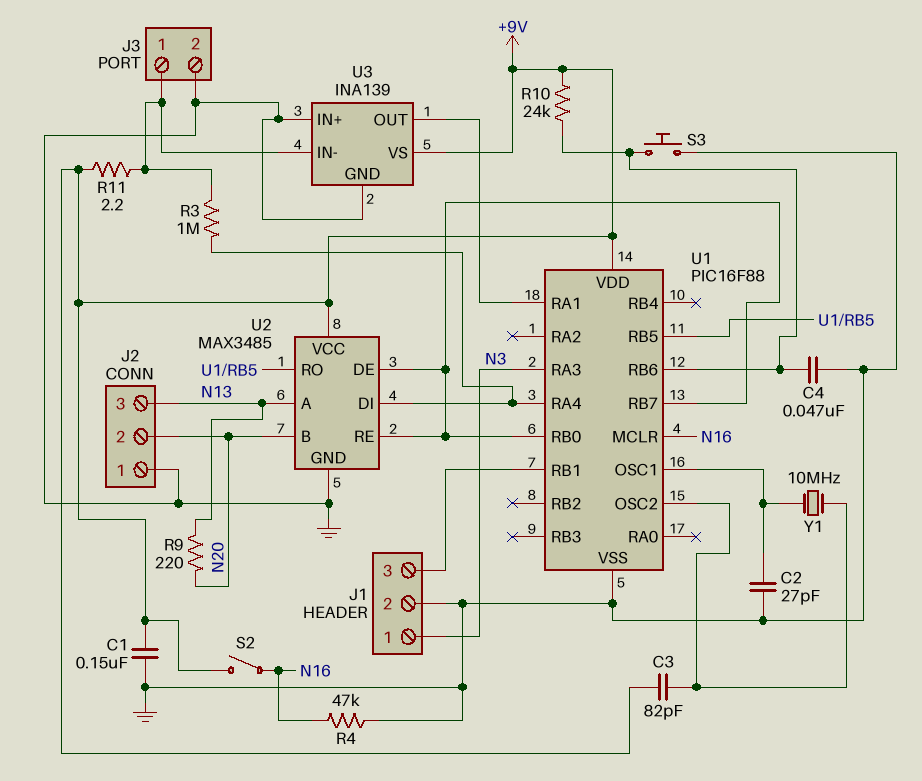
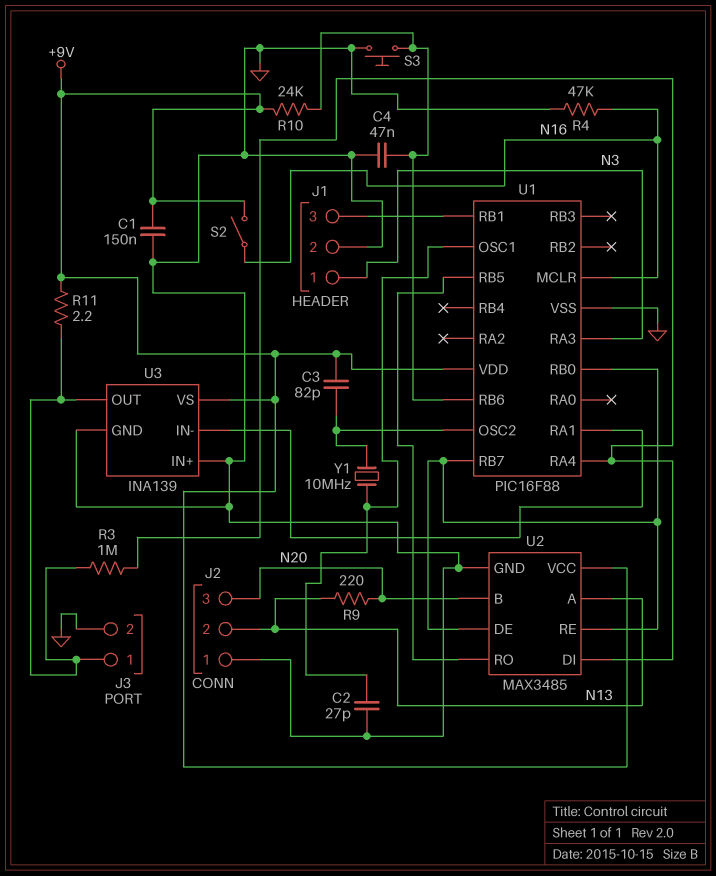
J2 pin 2: N20 -> N13
J2 pin 3: N13 -> N20
U3 pin IN-: J3/1 -> U1/RA1
U3 pin OUT: U1/RA1 -> J3/1

